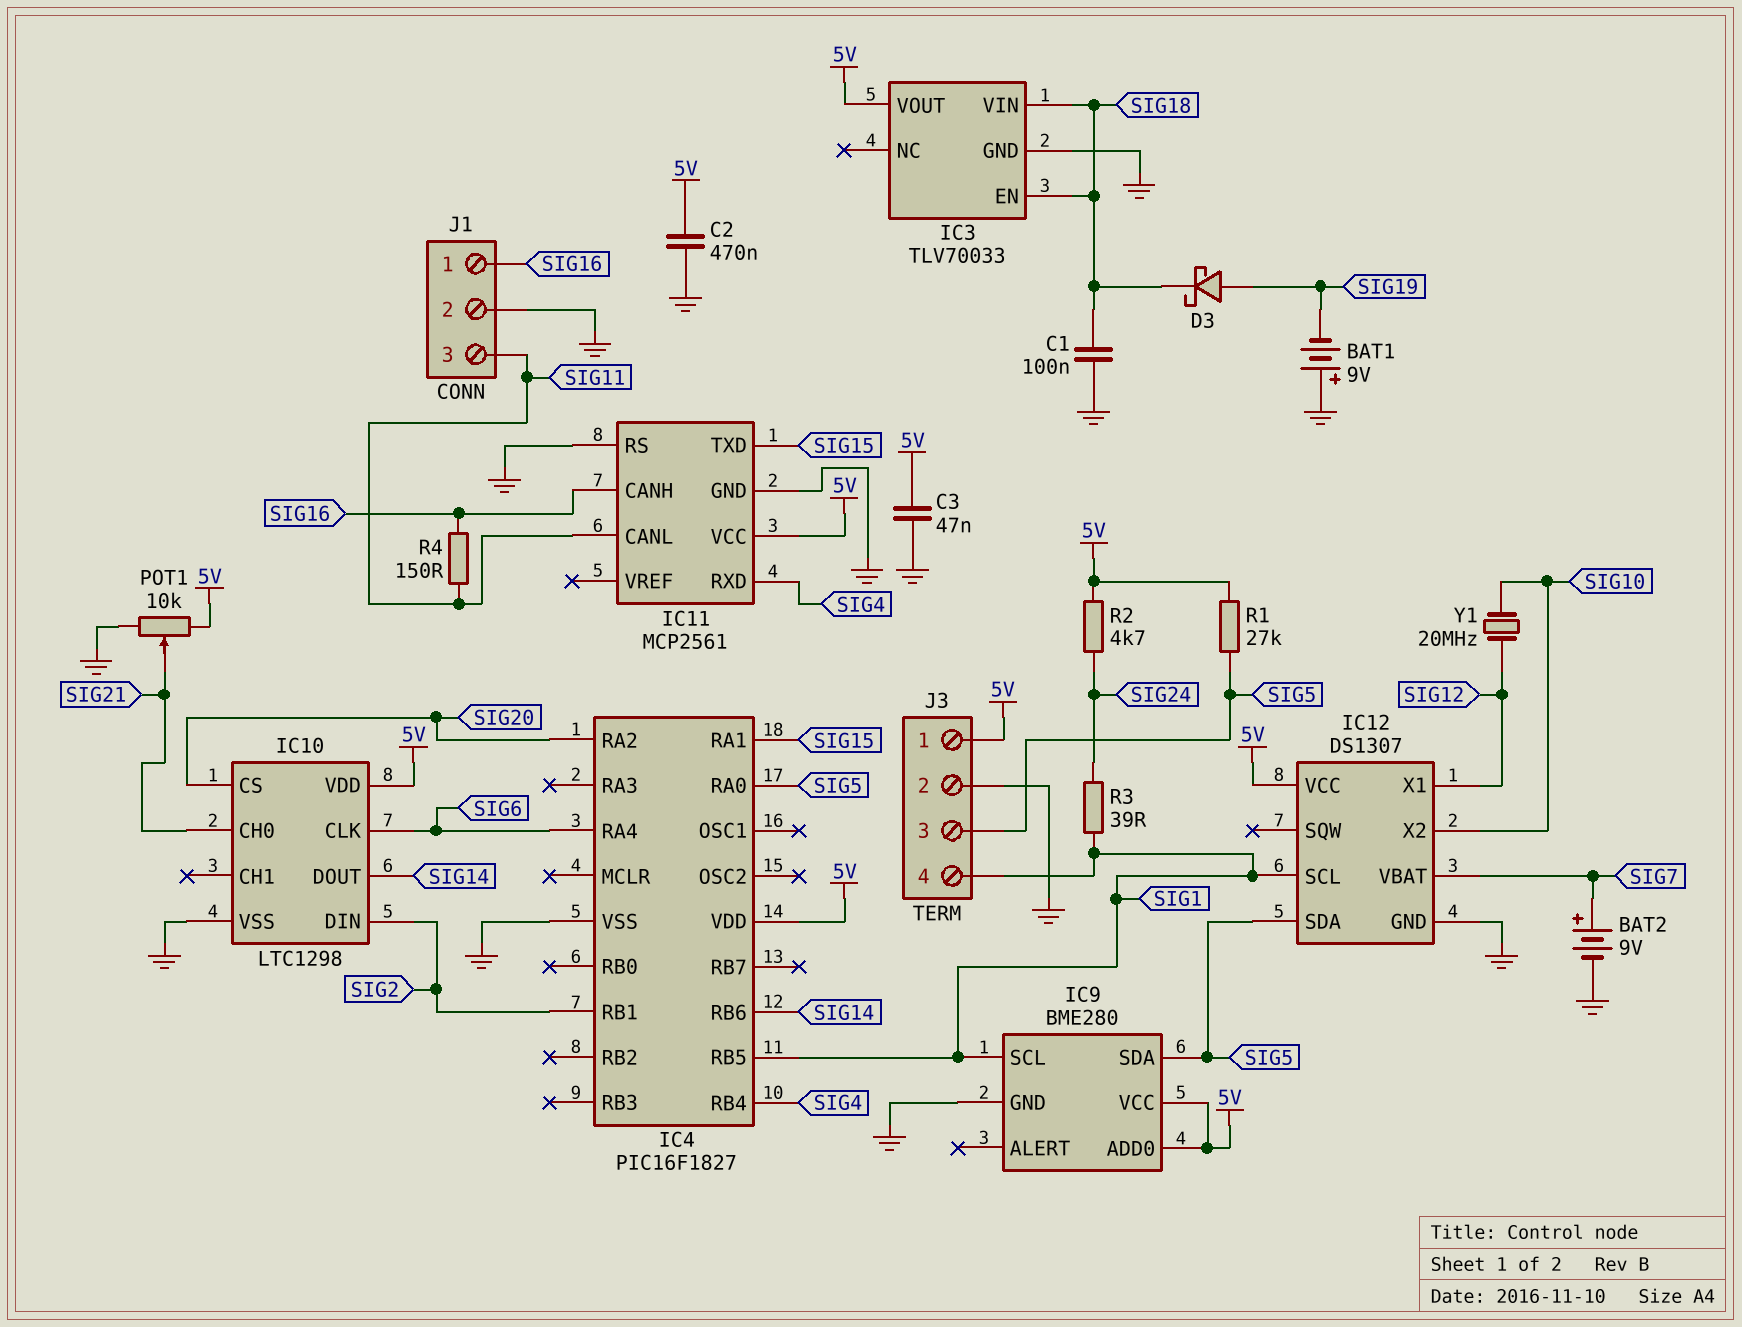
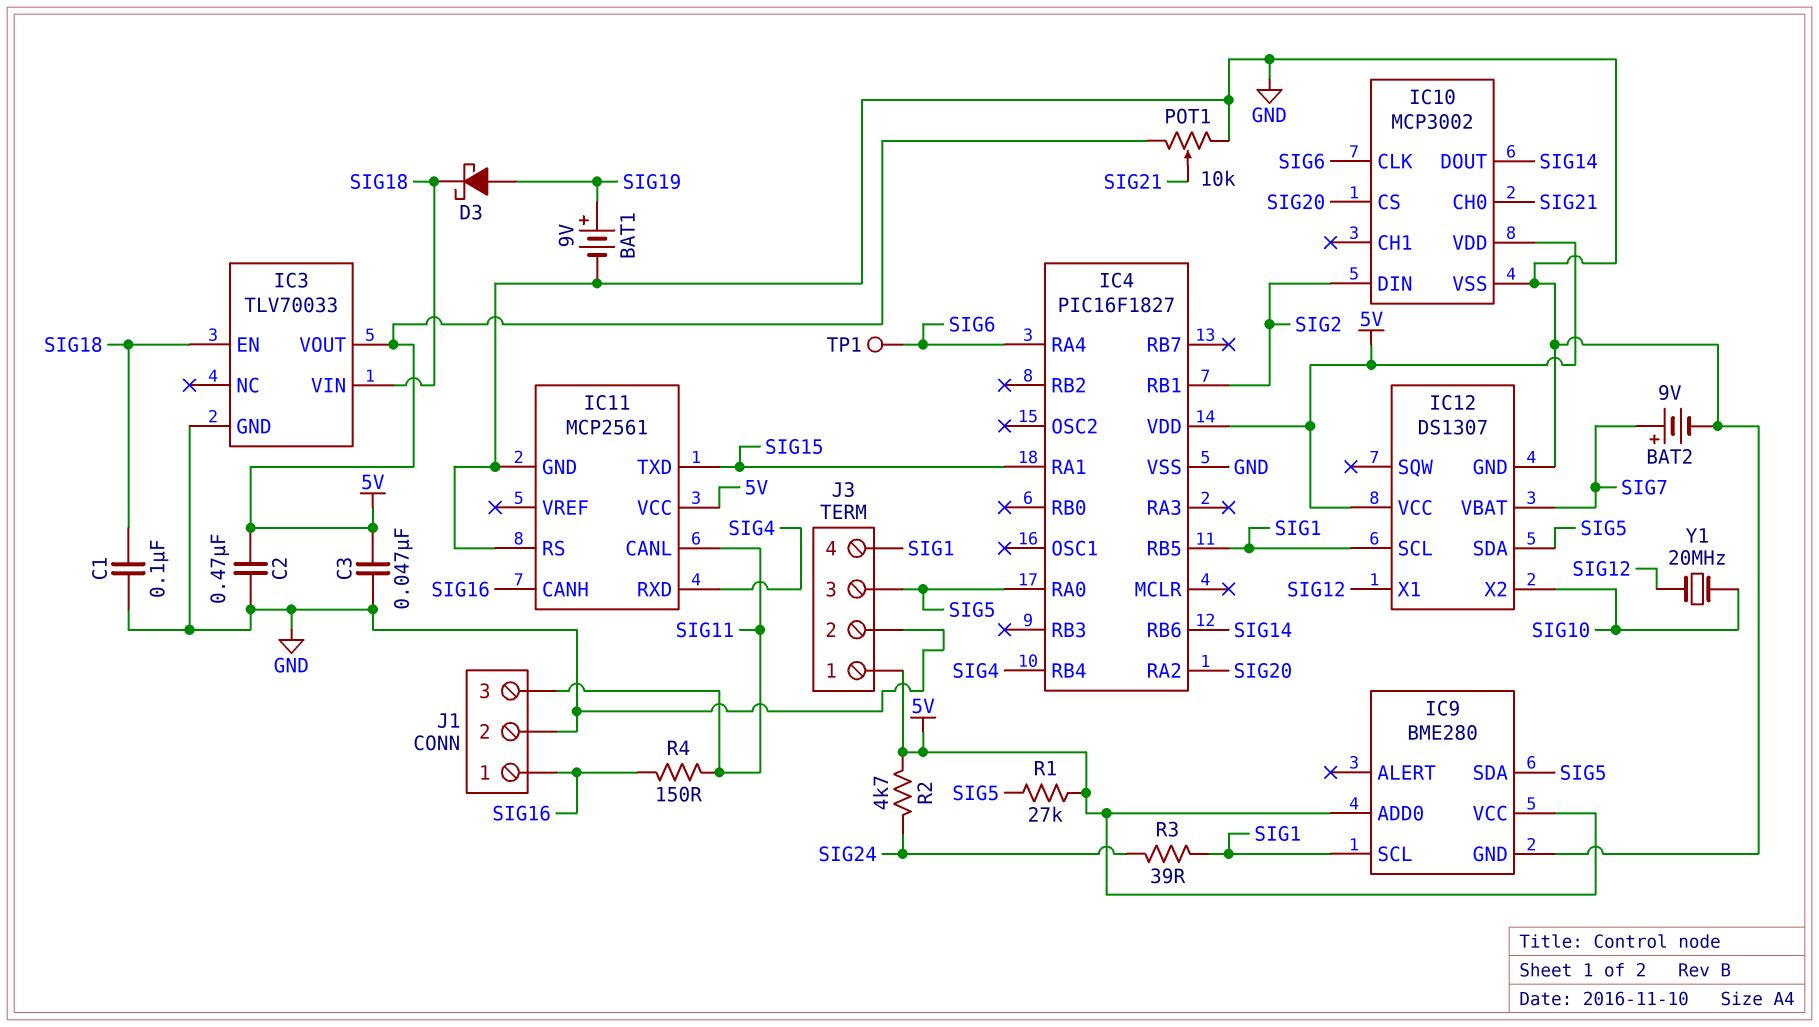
BAT1: 9V (plus GND, minus SIG19) -> 9V (plus SIG19, minus GND)
IC10: LTC1298 -> MCP3002
TP1: none -> test point (SIG6)

